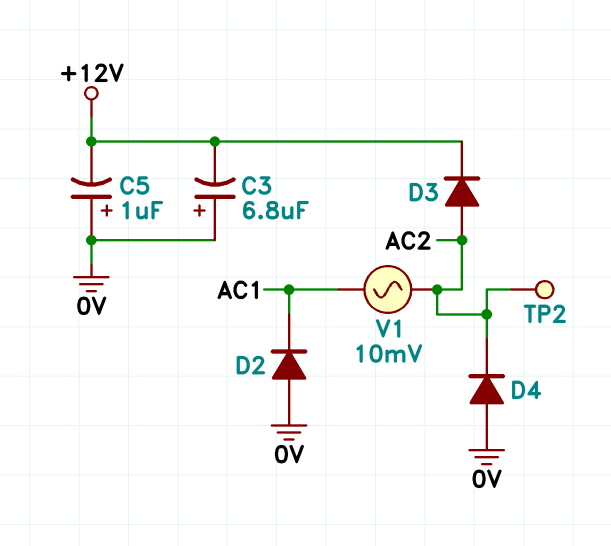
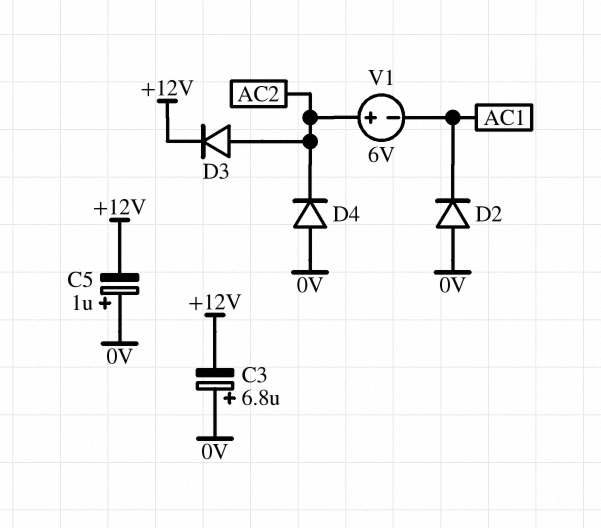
TP2: test point (AC2) -> none
V1: AC 10mV (AC1, AC2) -> 6V (plus AC2, minus AC1)

